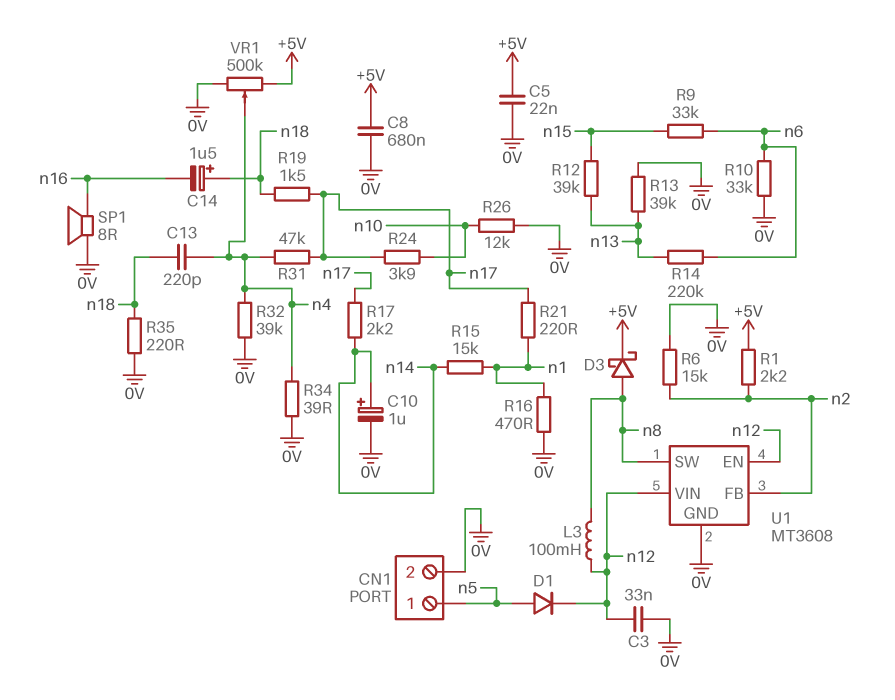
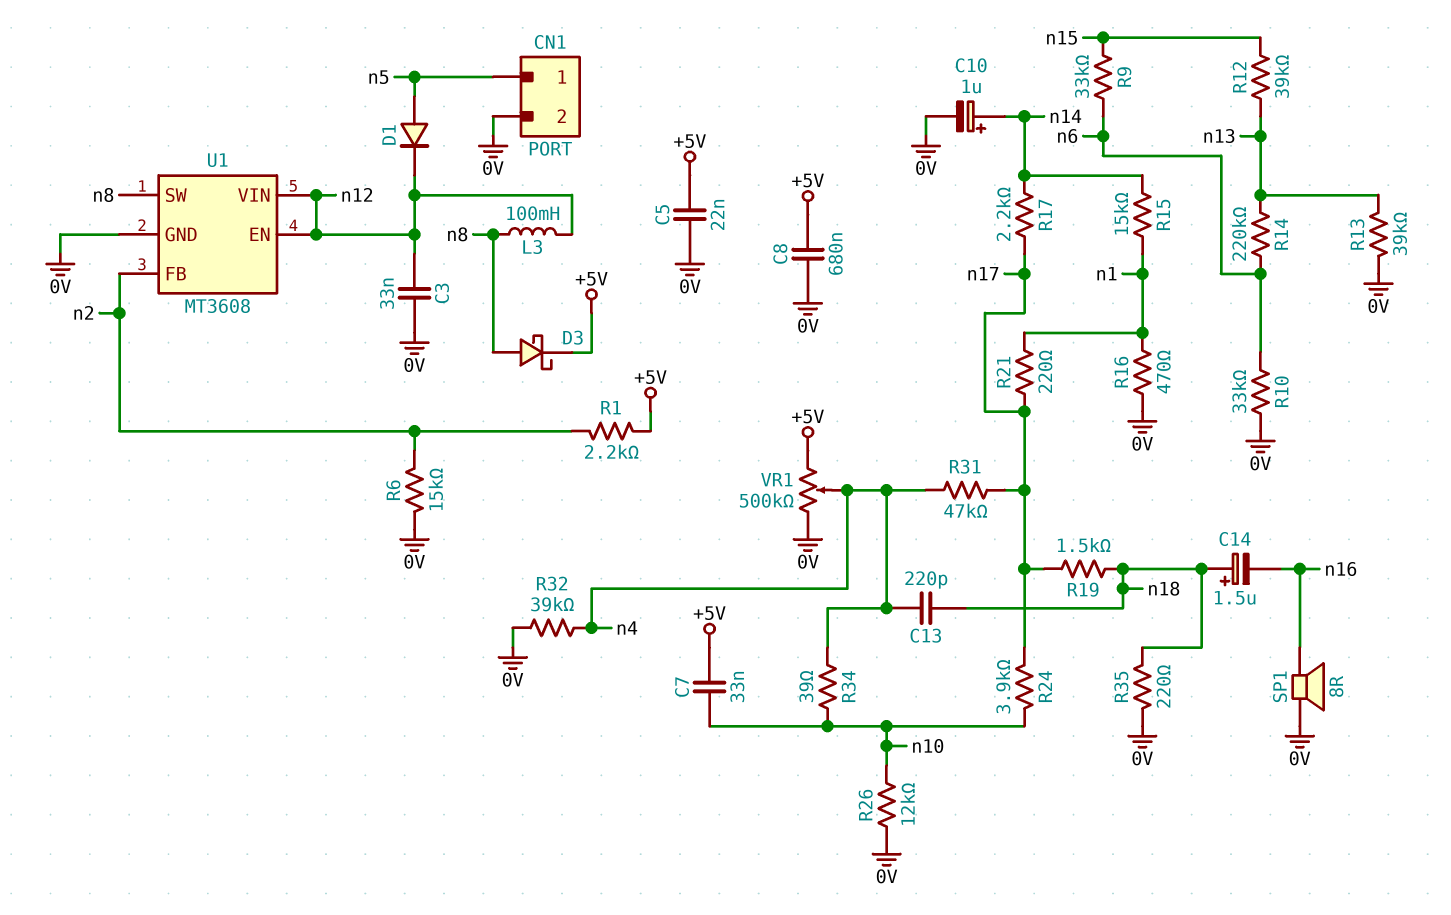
C7: none -> 33nF (+5V, n10)
R34: 39 (0V, n4) -> 39 (n4, n10)

